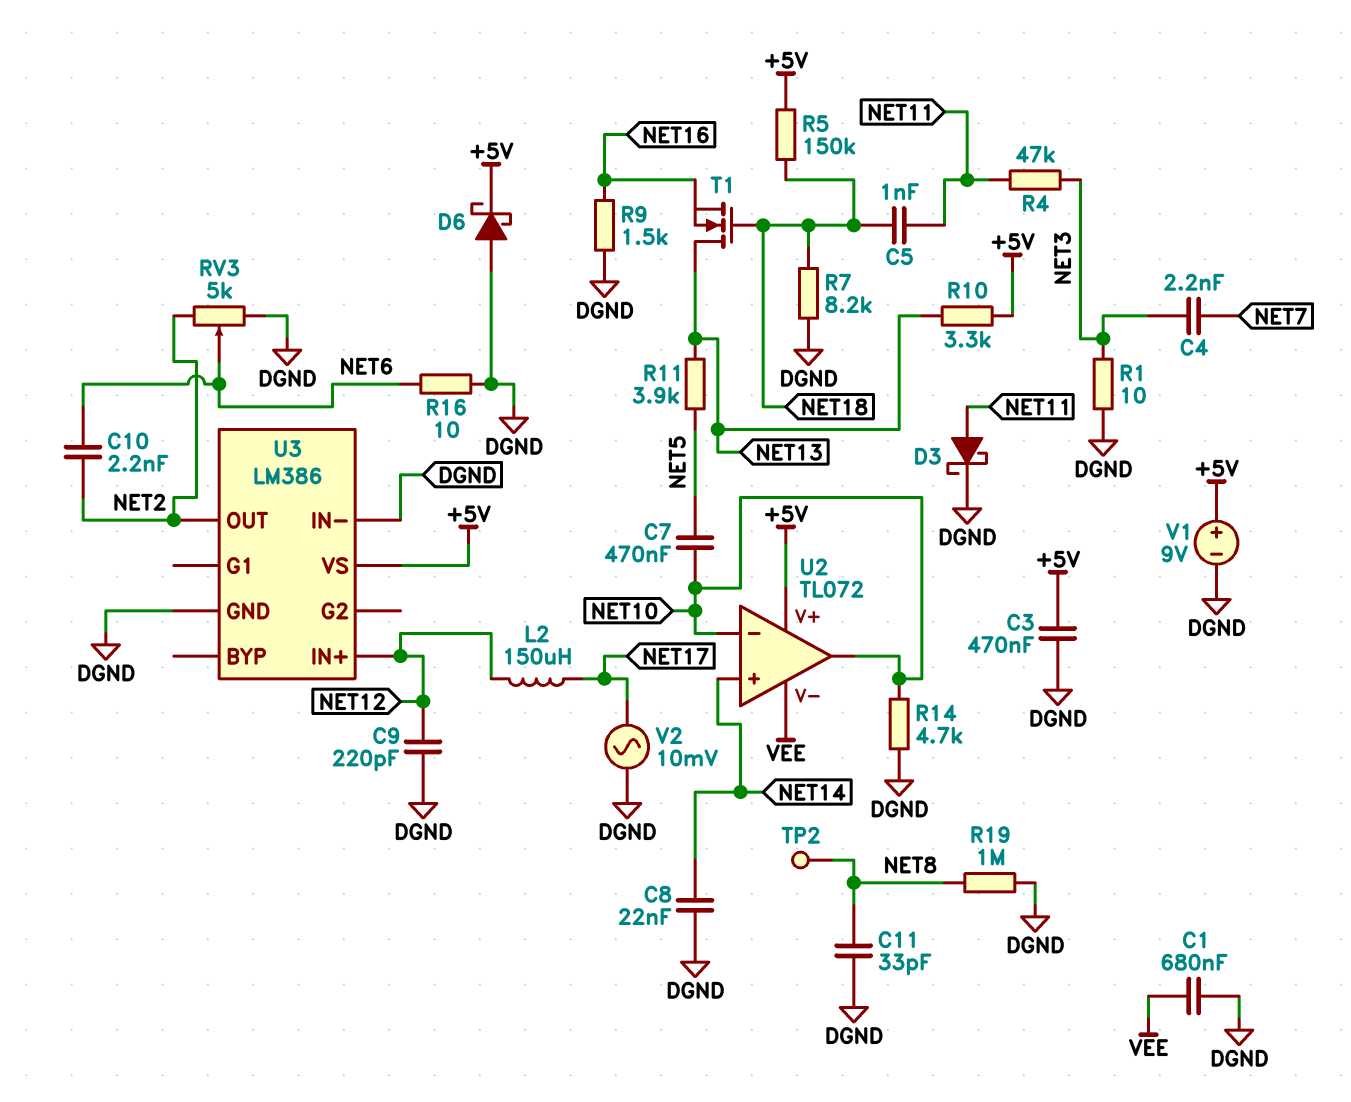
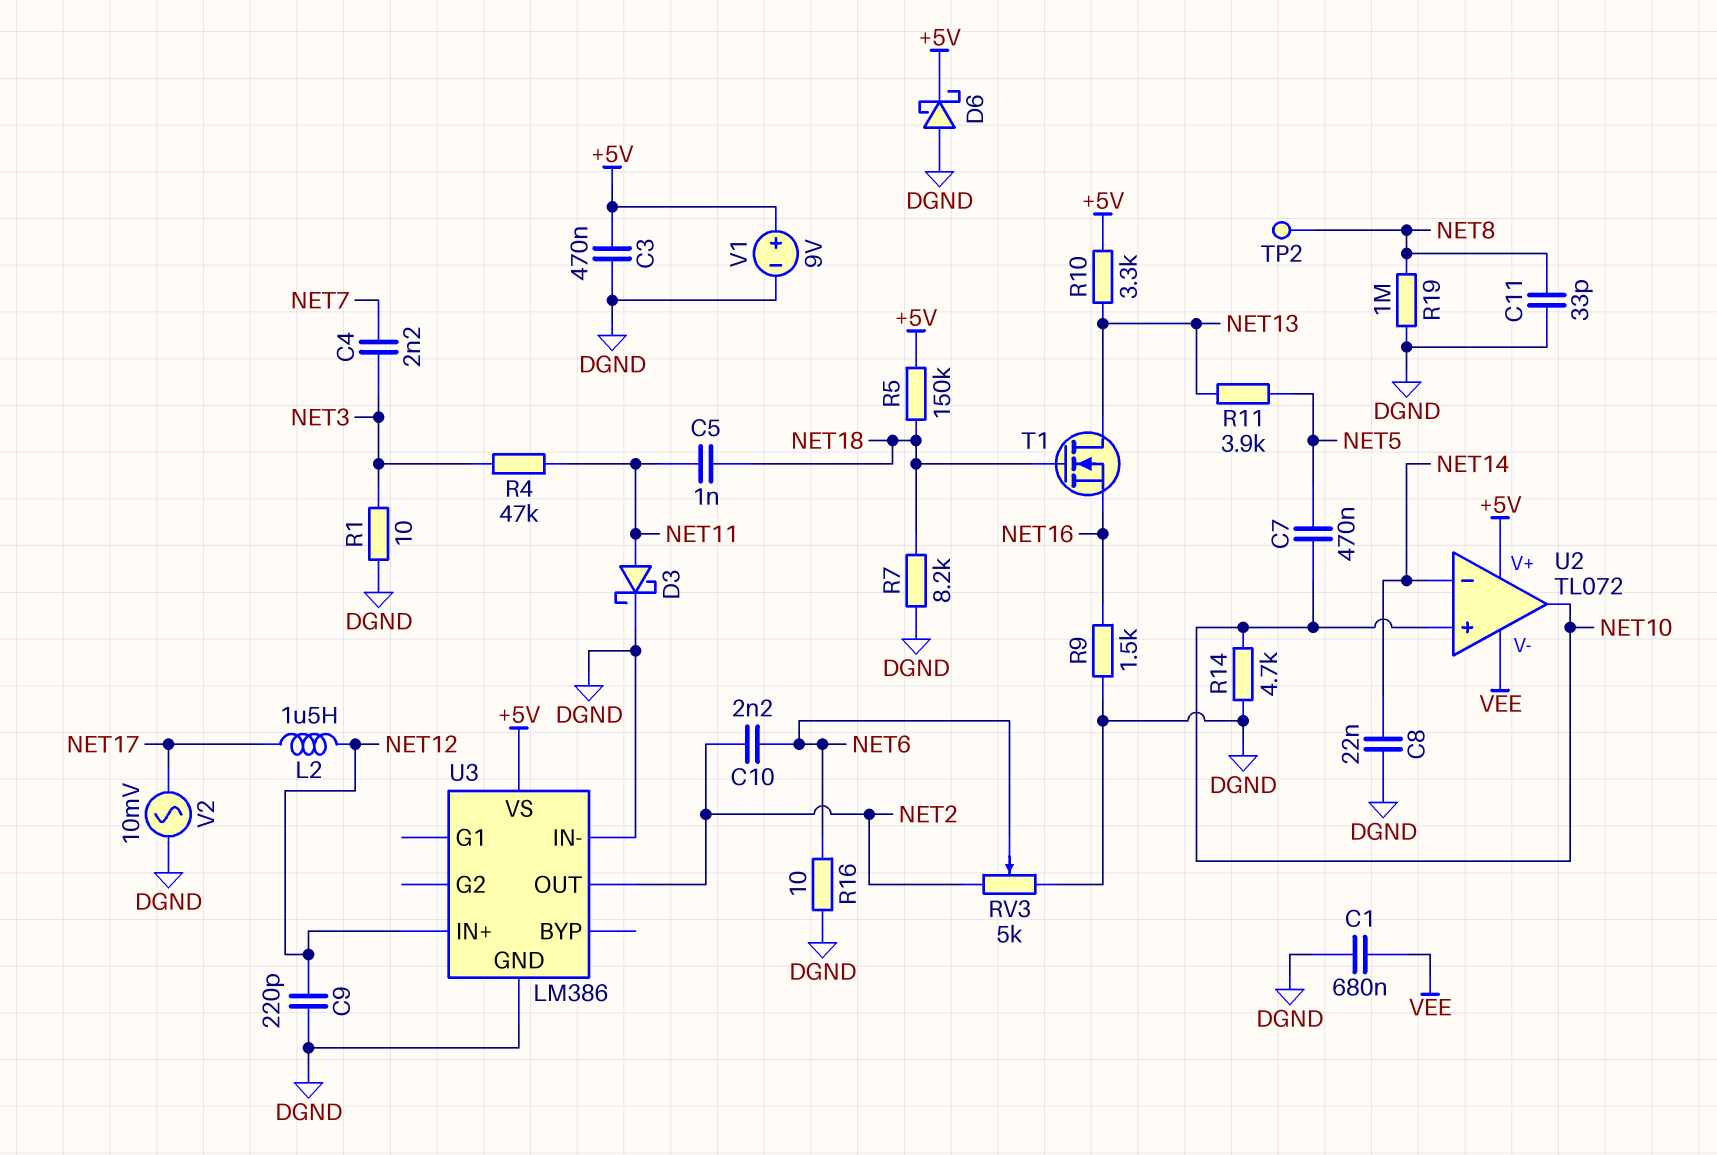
L2: 150uH (NET12, NET17) -> 1.5uH (NET12, NET17)
U2 pin in+: NET14 -> NET10
U2 pin in-: NET10 -> NET14

